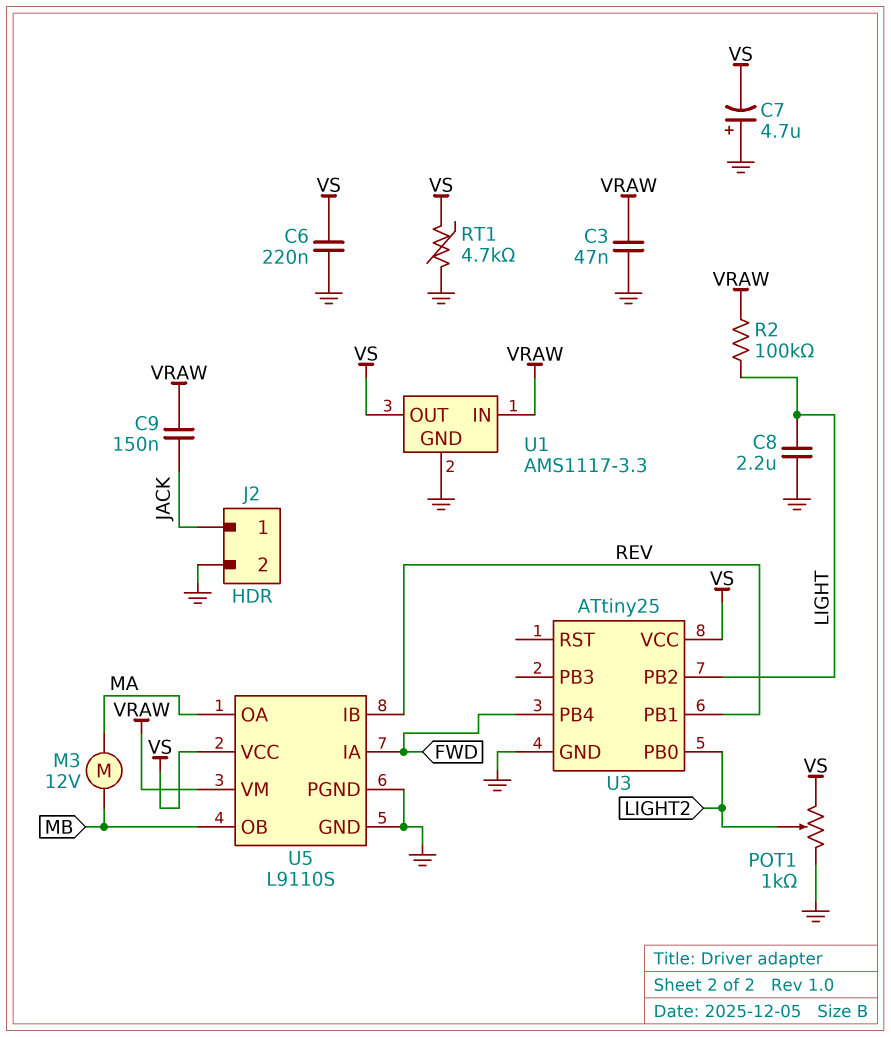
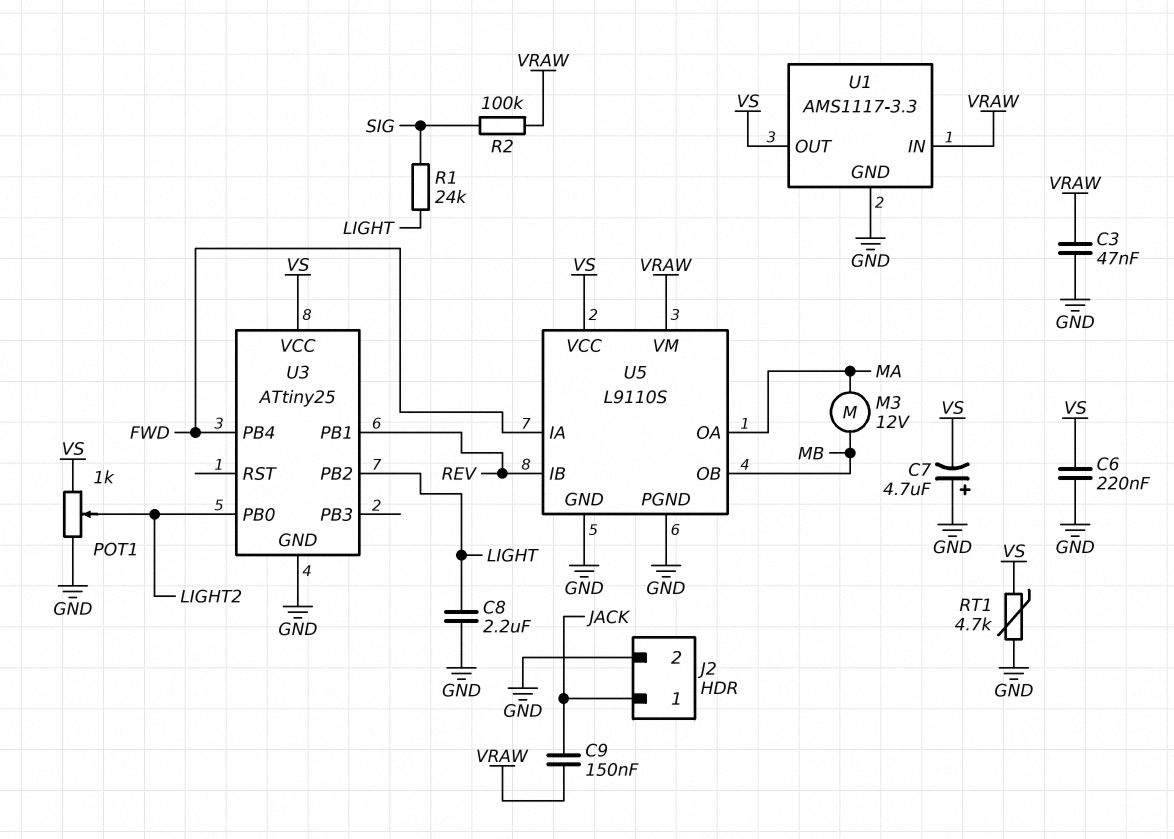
R1: none -> 24k (LIGHT, SIG)
R2: 100k (LIGHT, VRAW) -> 100k (SIG, VRAW)

